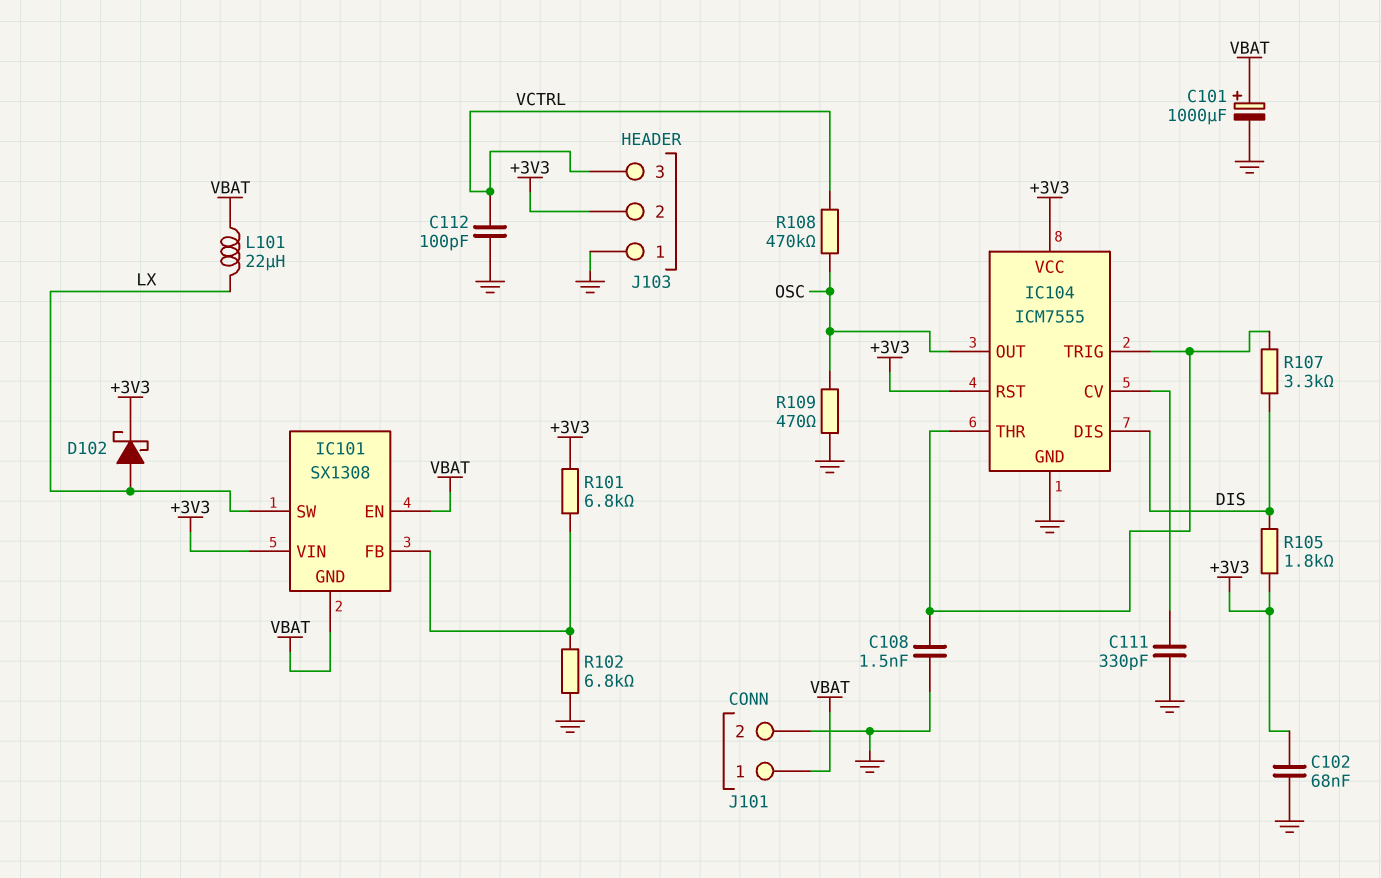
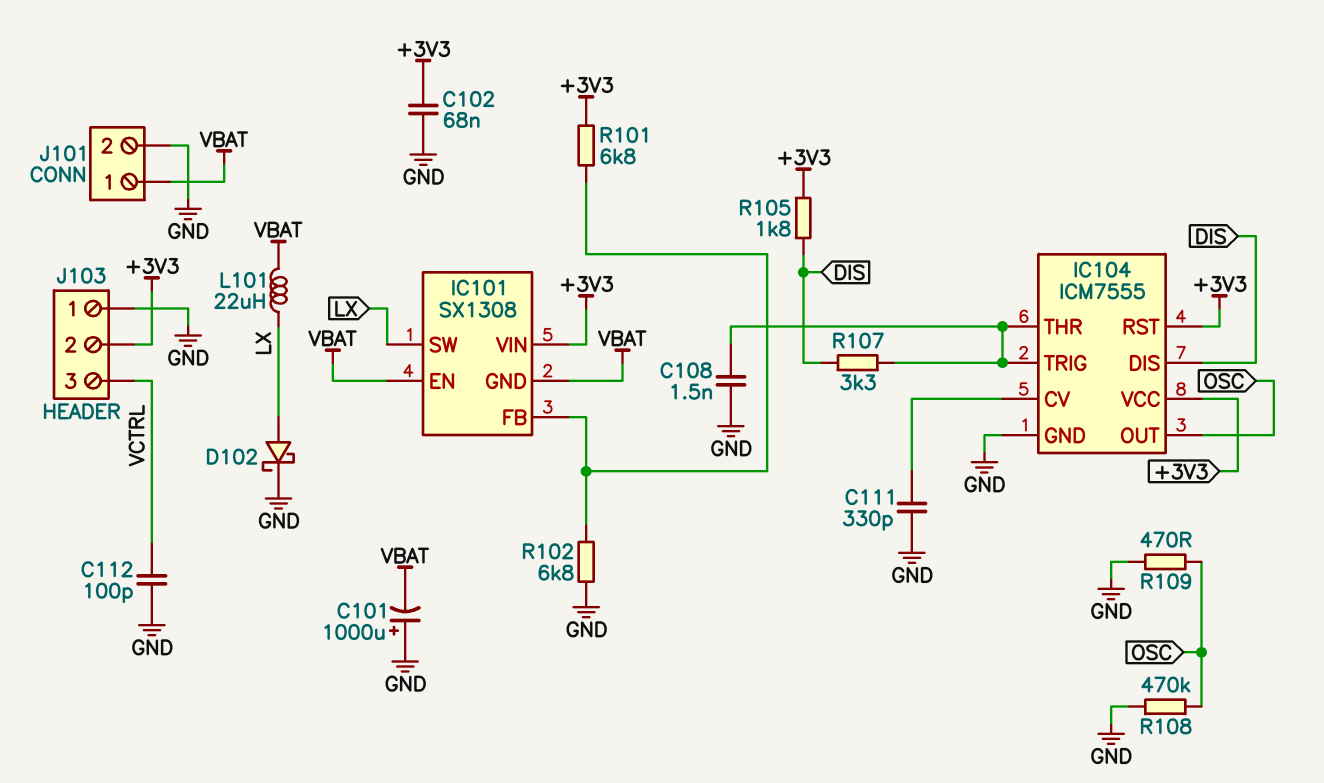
C101: 1000uF (plus VBAT, minus GND) -> 1000uF (plus GND, minus VBAT)
D102: schottky (A LX, K +3V3) -> schottky (A LX, K GND)
R108: 470k (OSC, VCTRL) -> 470k (GND, OSC)

